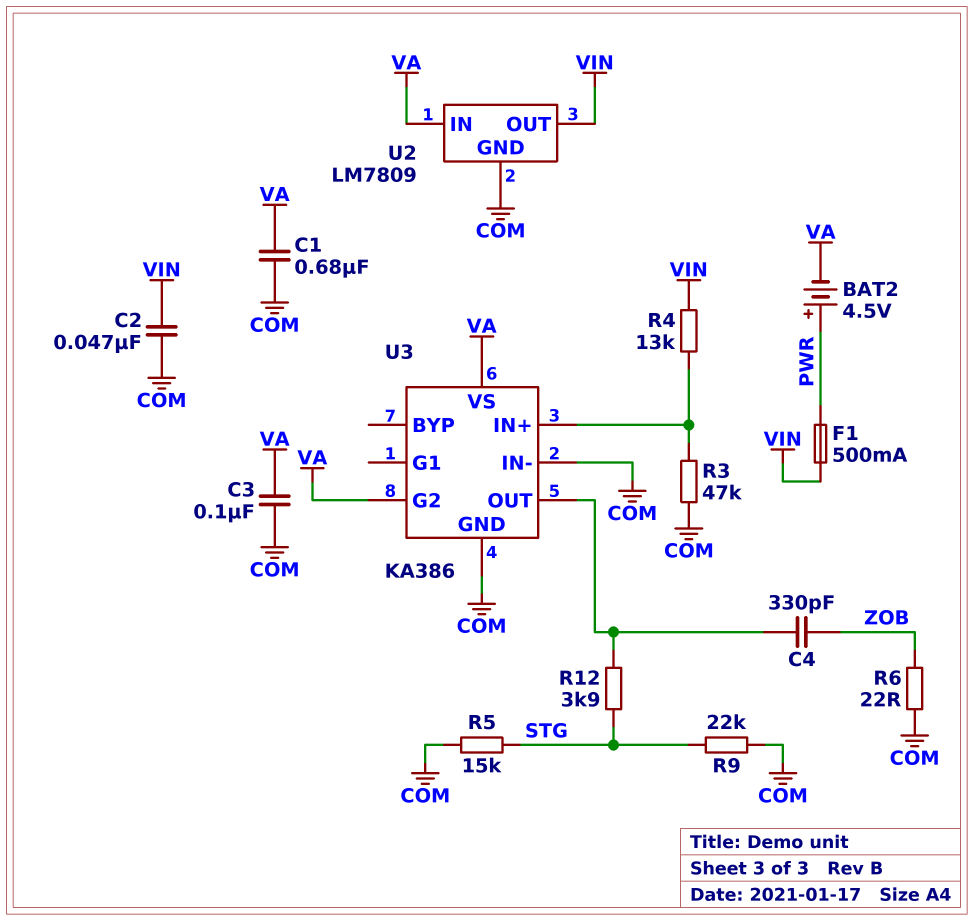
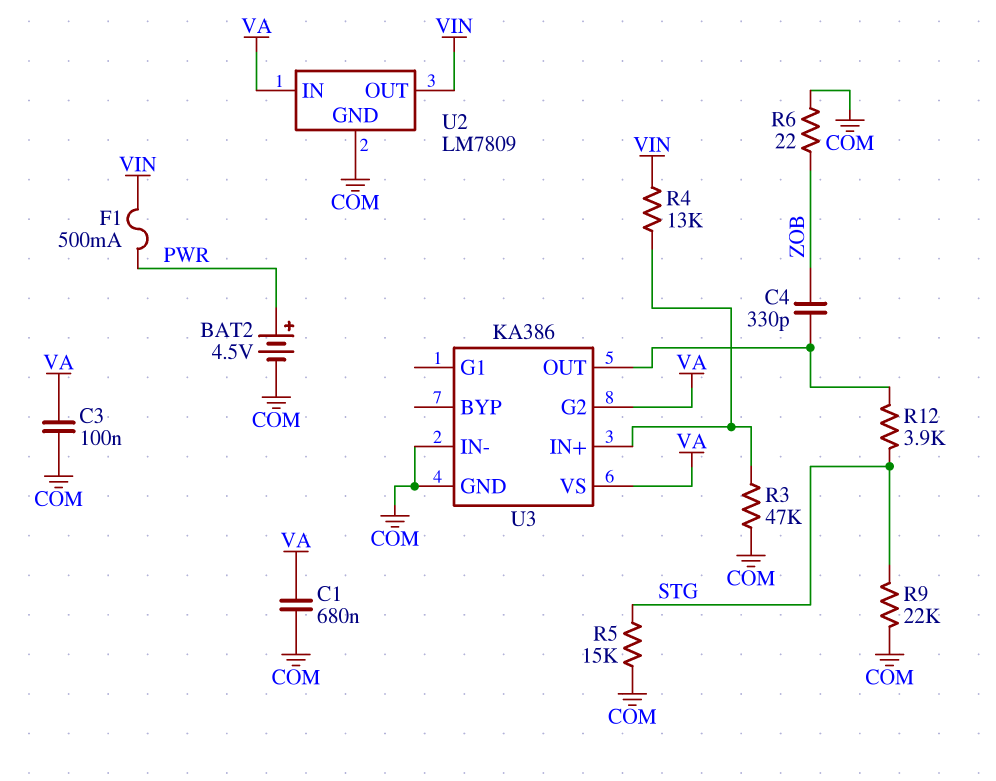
BAT2: 4.5V (plus PWR, minus VA) -> 4.5V (plus PWR, minus COM)
C2: 47nF (COM, VIN) -> none

